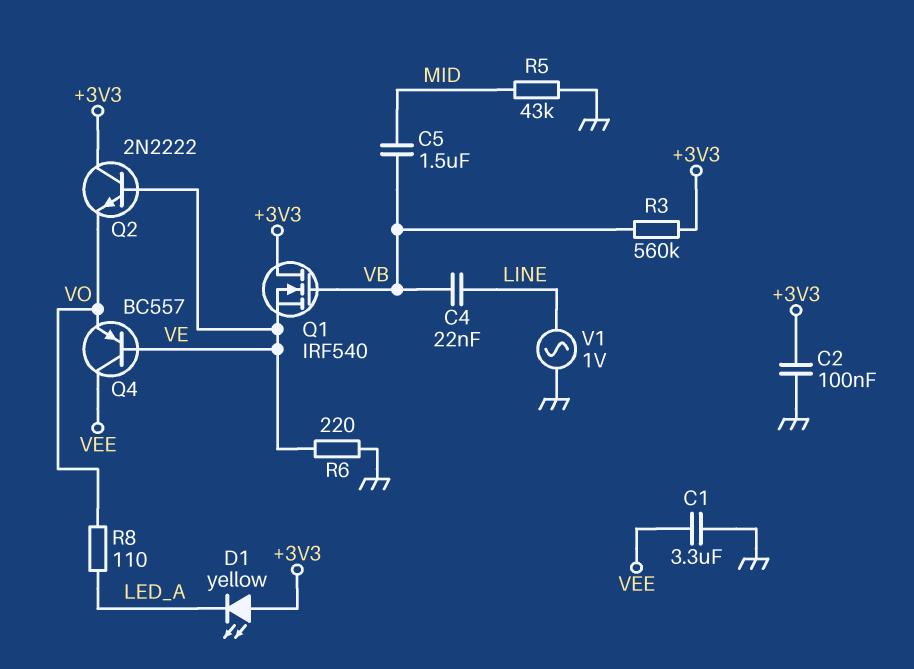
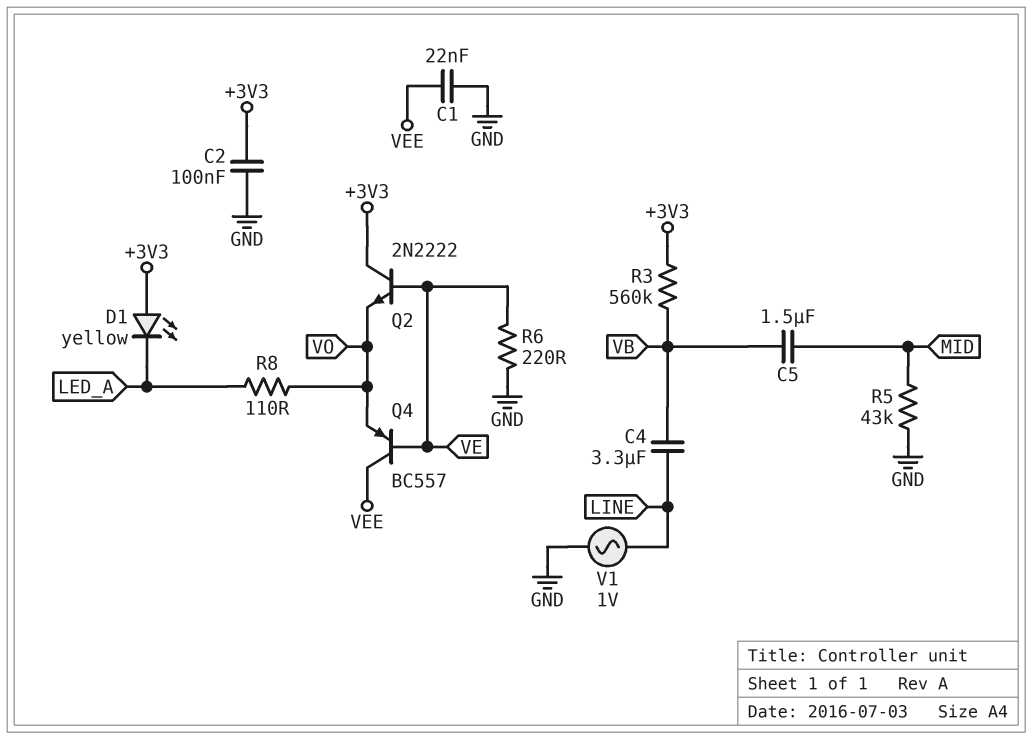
C1: 3.3uF (GND, VEE) -> 22nF (GND, VEE)
C4: 22nF (LINE, VB) -> 3.3uF (LINE, VB)
Q1: NMOS IRF540 (G VB, D +3V3, S VE) -> none

